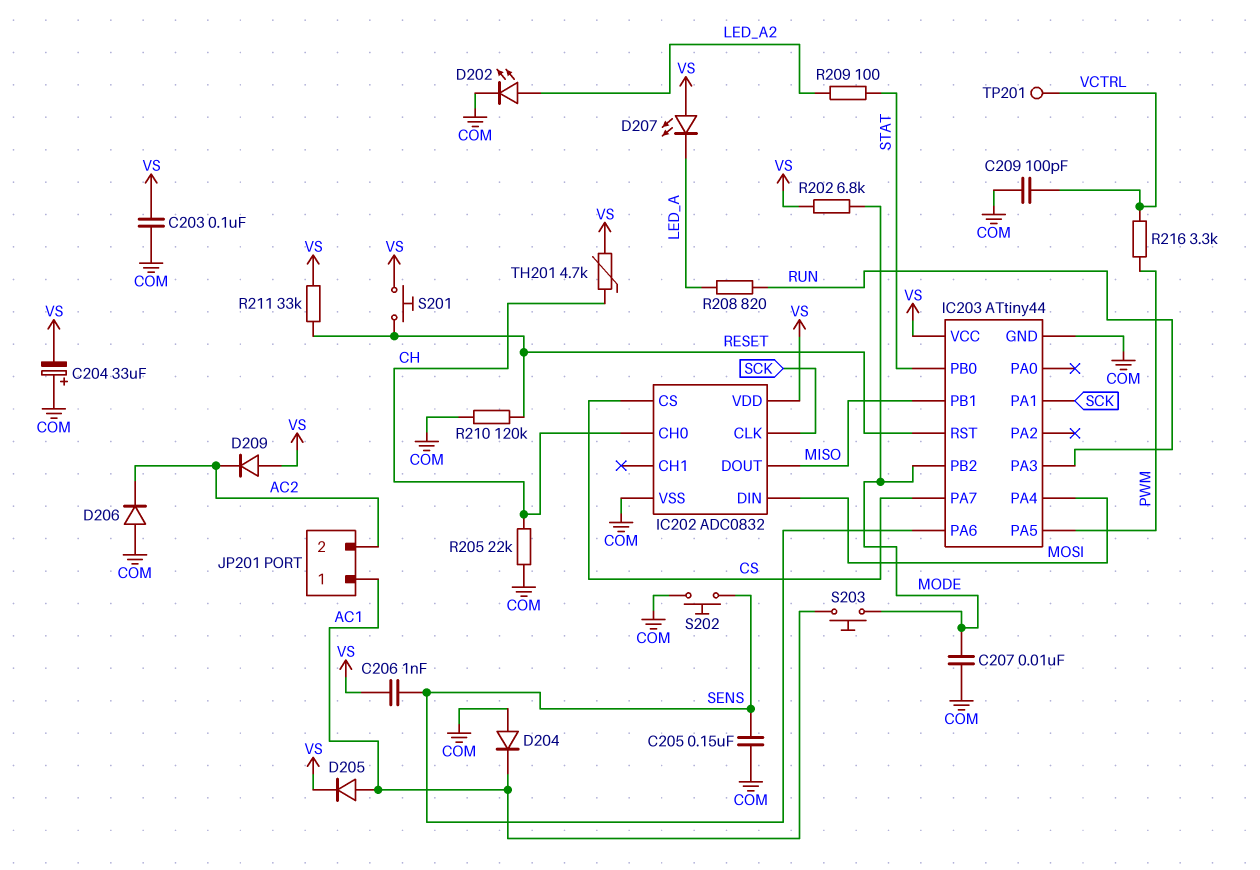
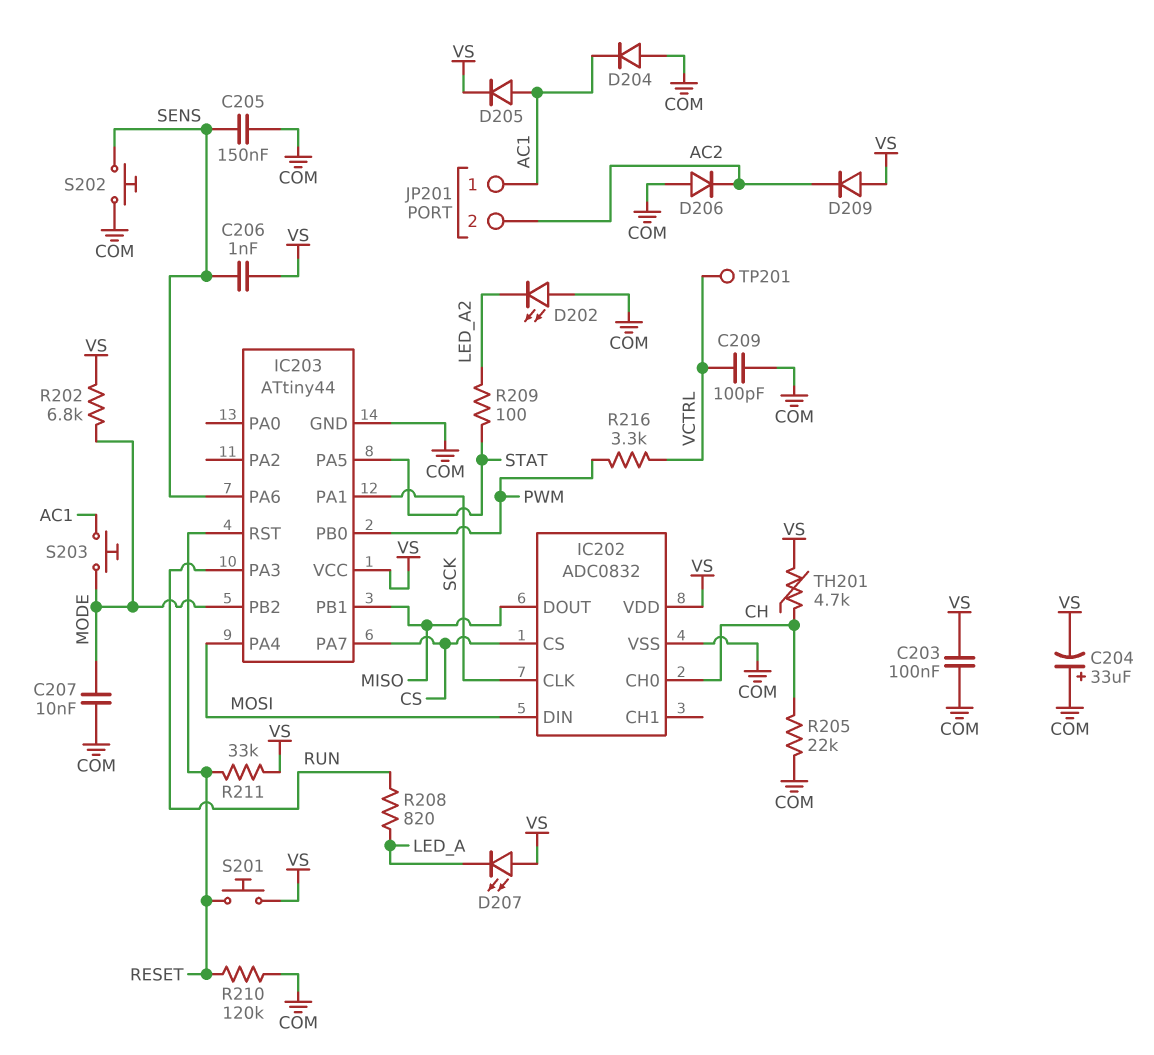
D202: LED (A LED_A2, K COM) -> LED (A COM, K LED_A2)
IC203 pin PA5: PWM -> STAT
IC203 pin PB0: STAT -> PWM

